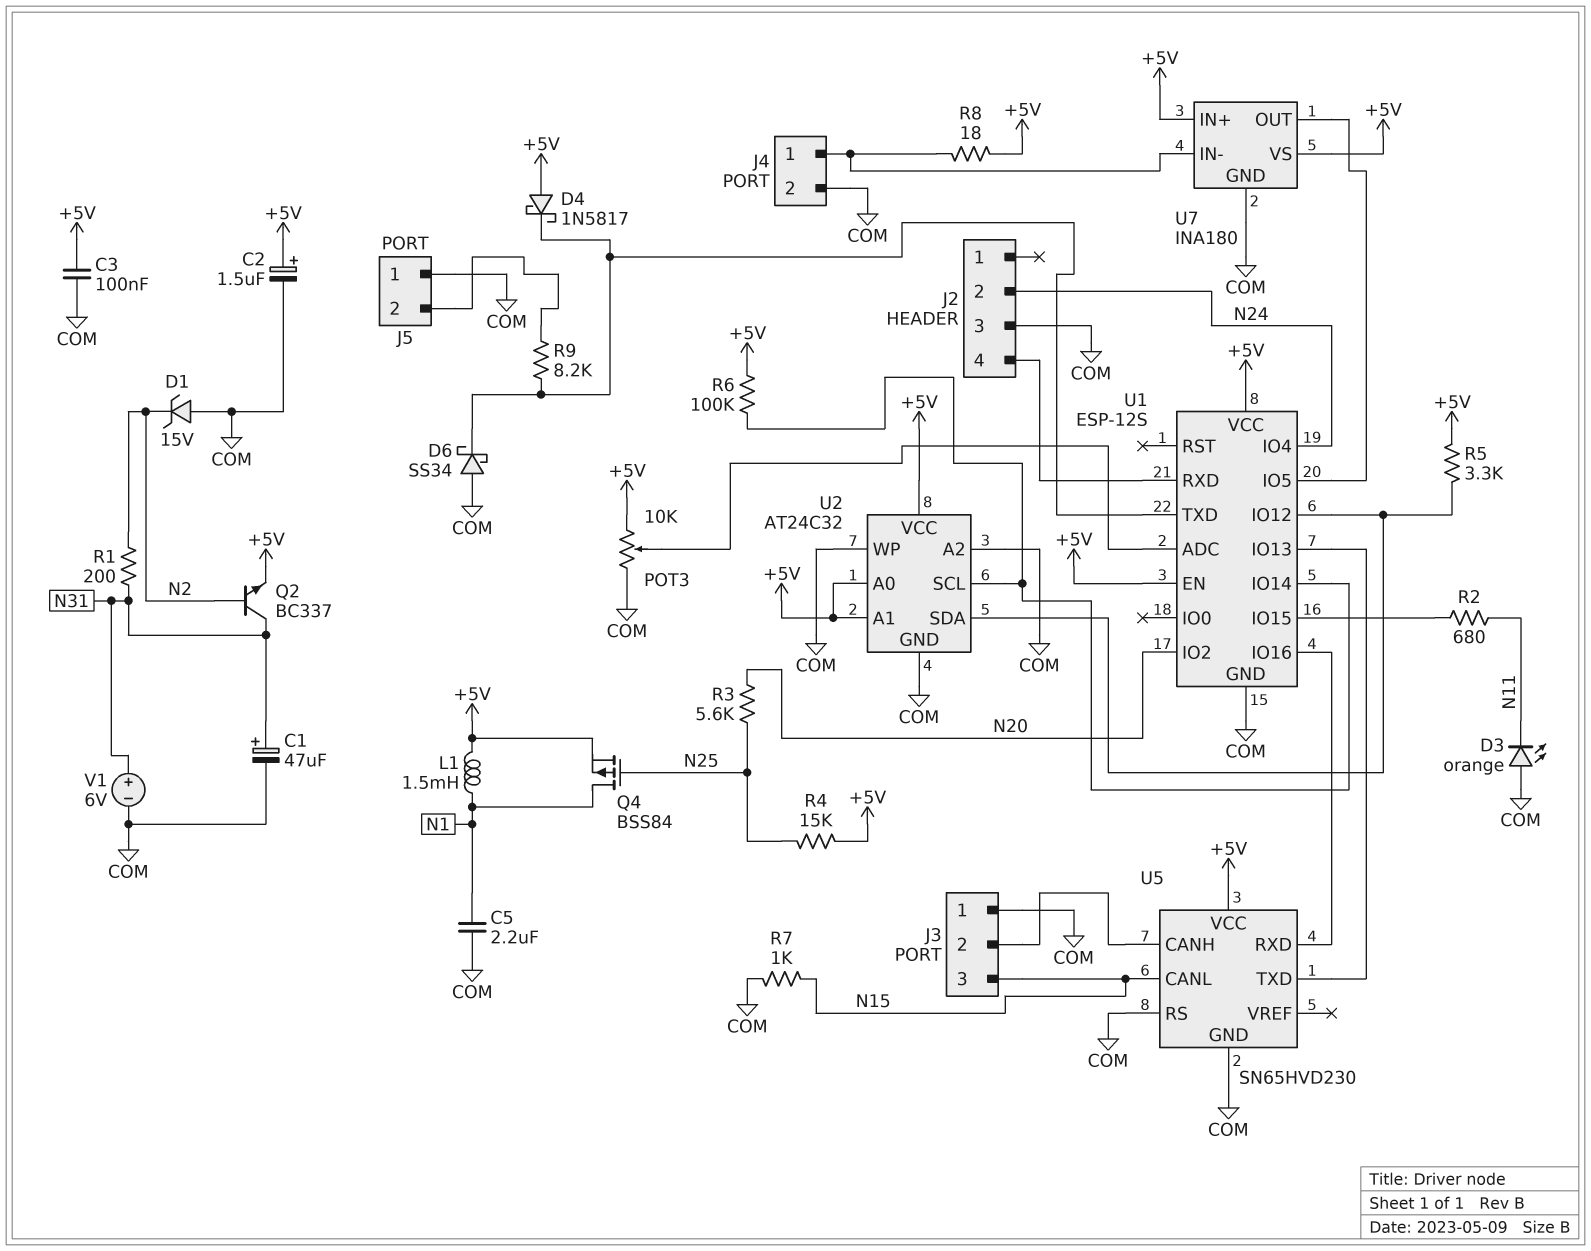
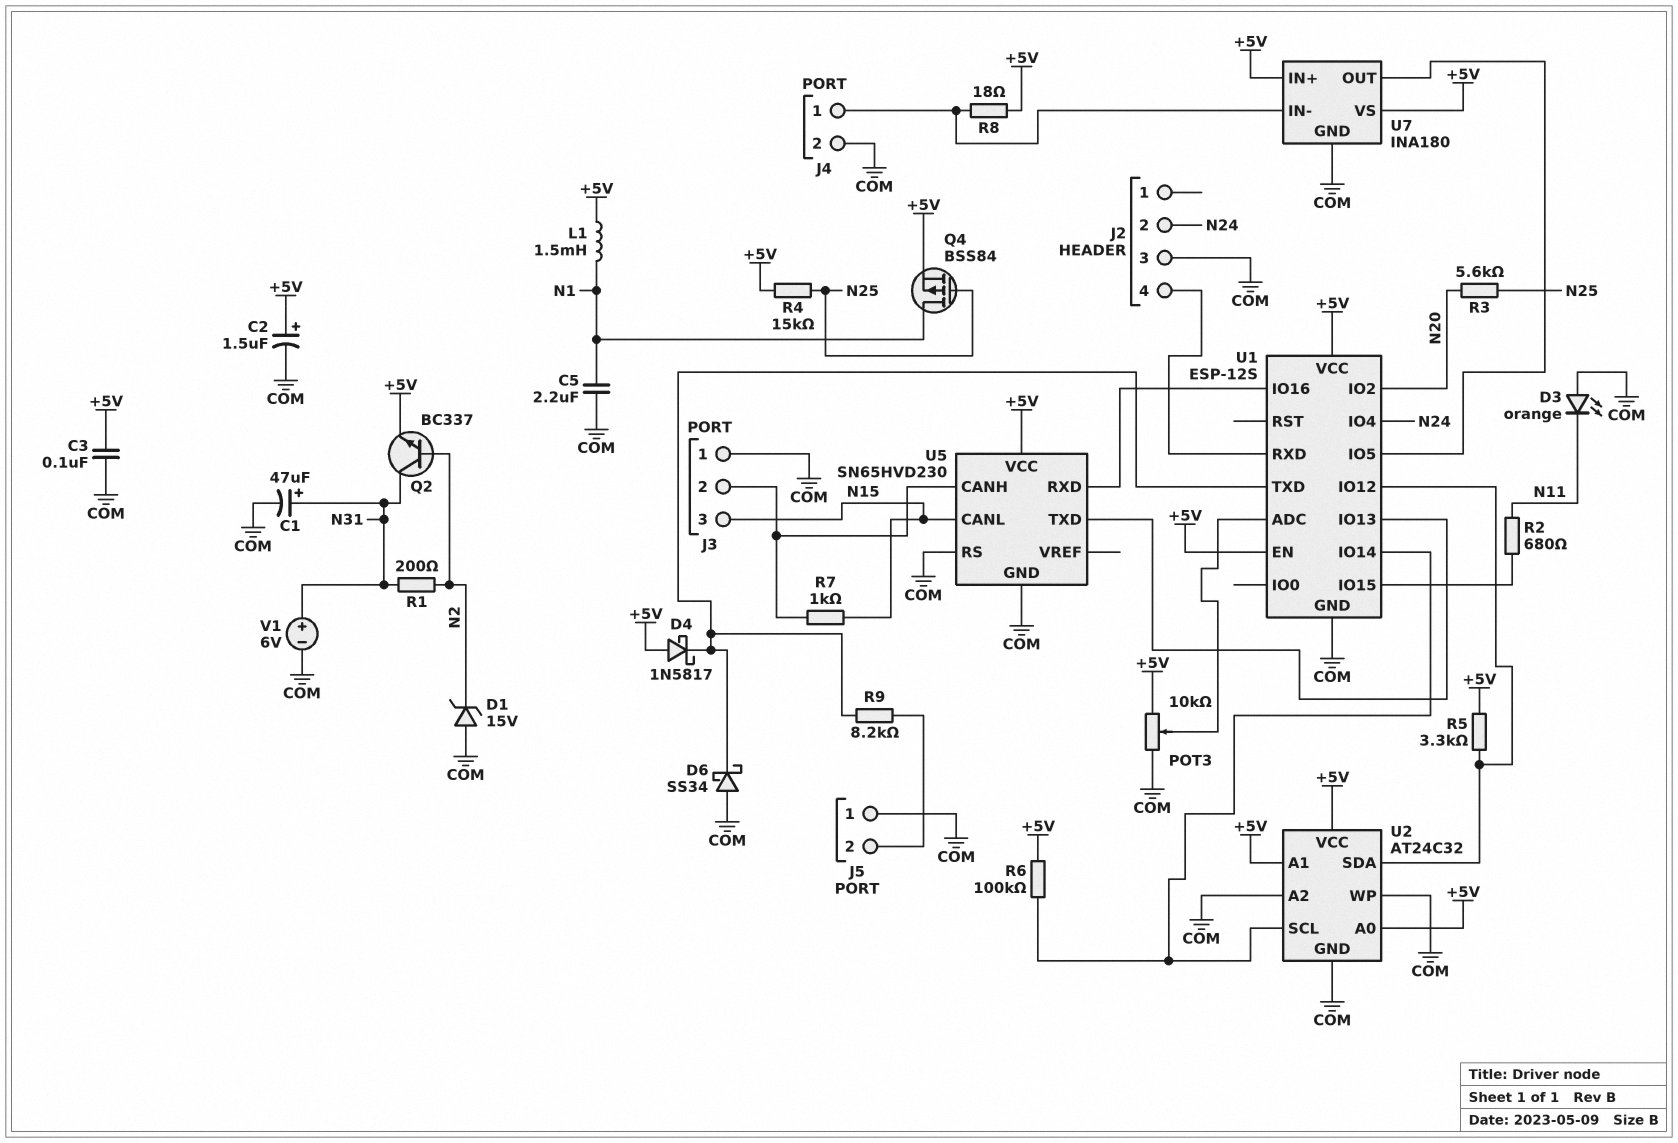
R7: 1k (COM, N15) -> 1k (J3/2, N15)

